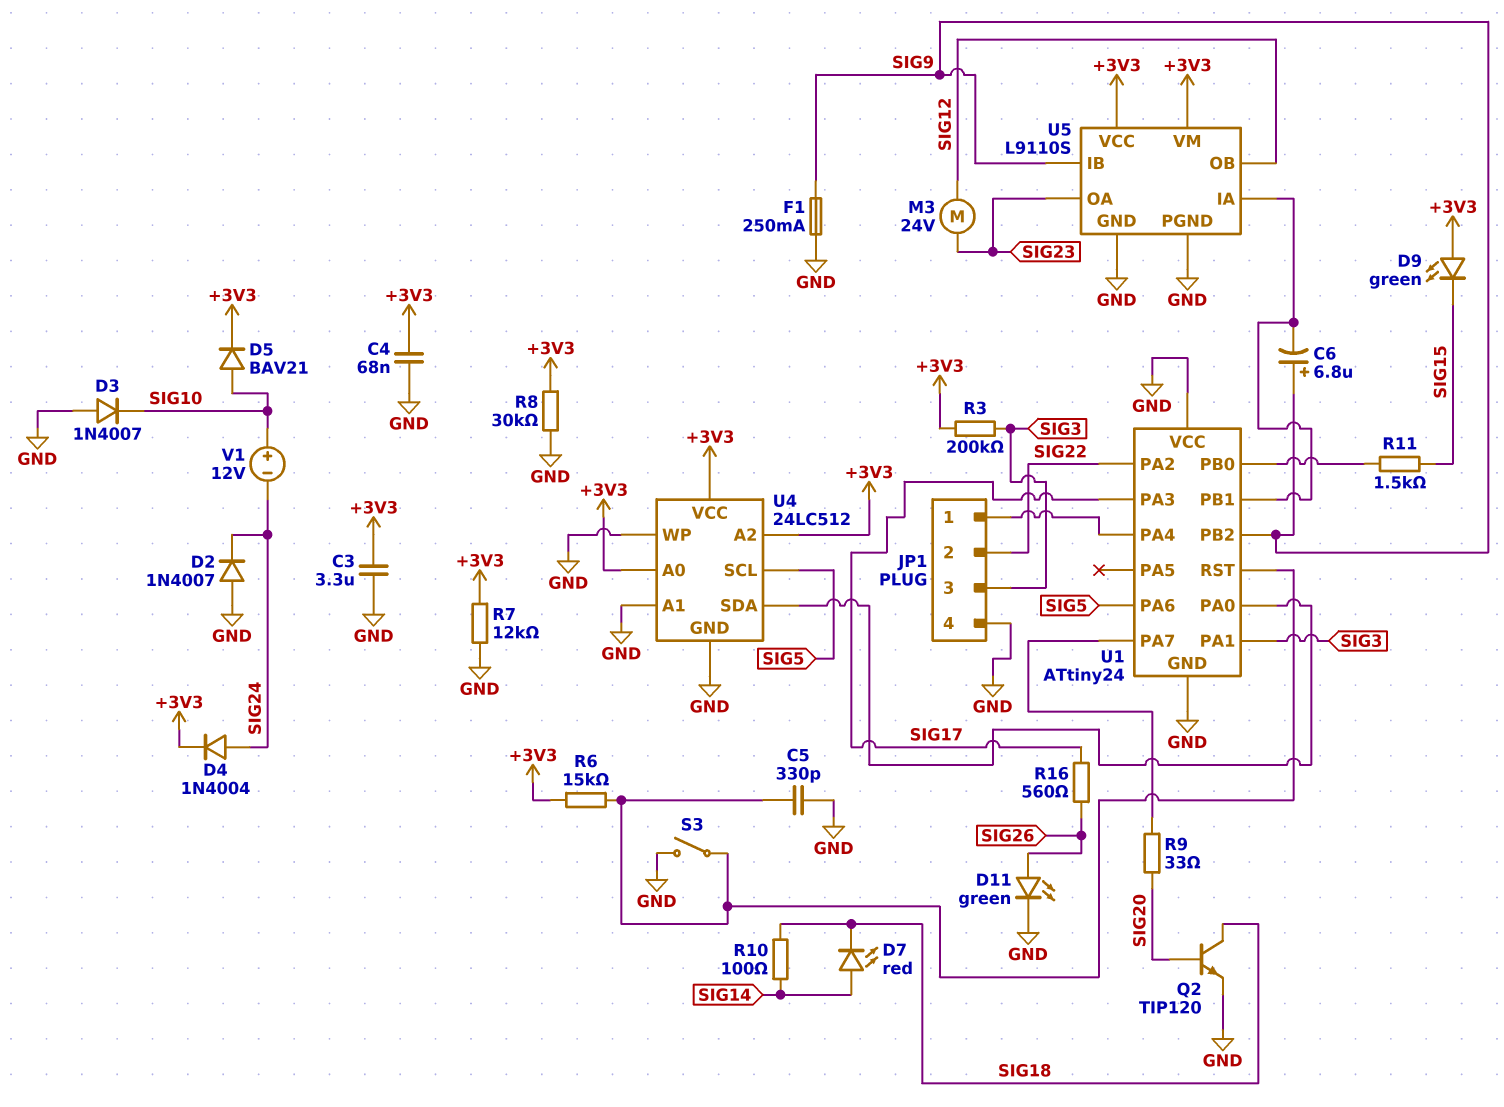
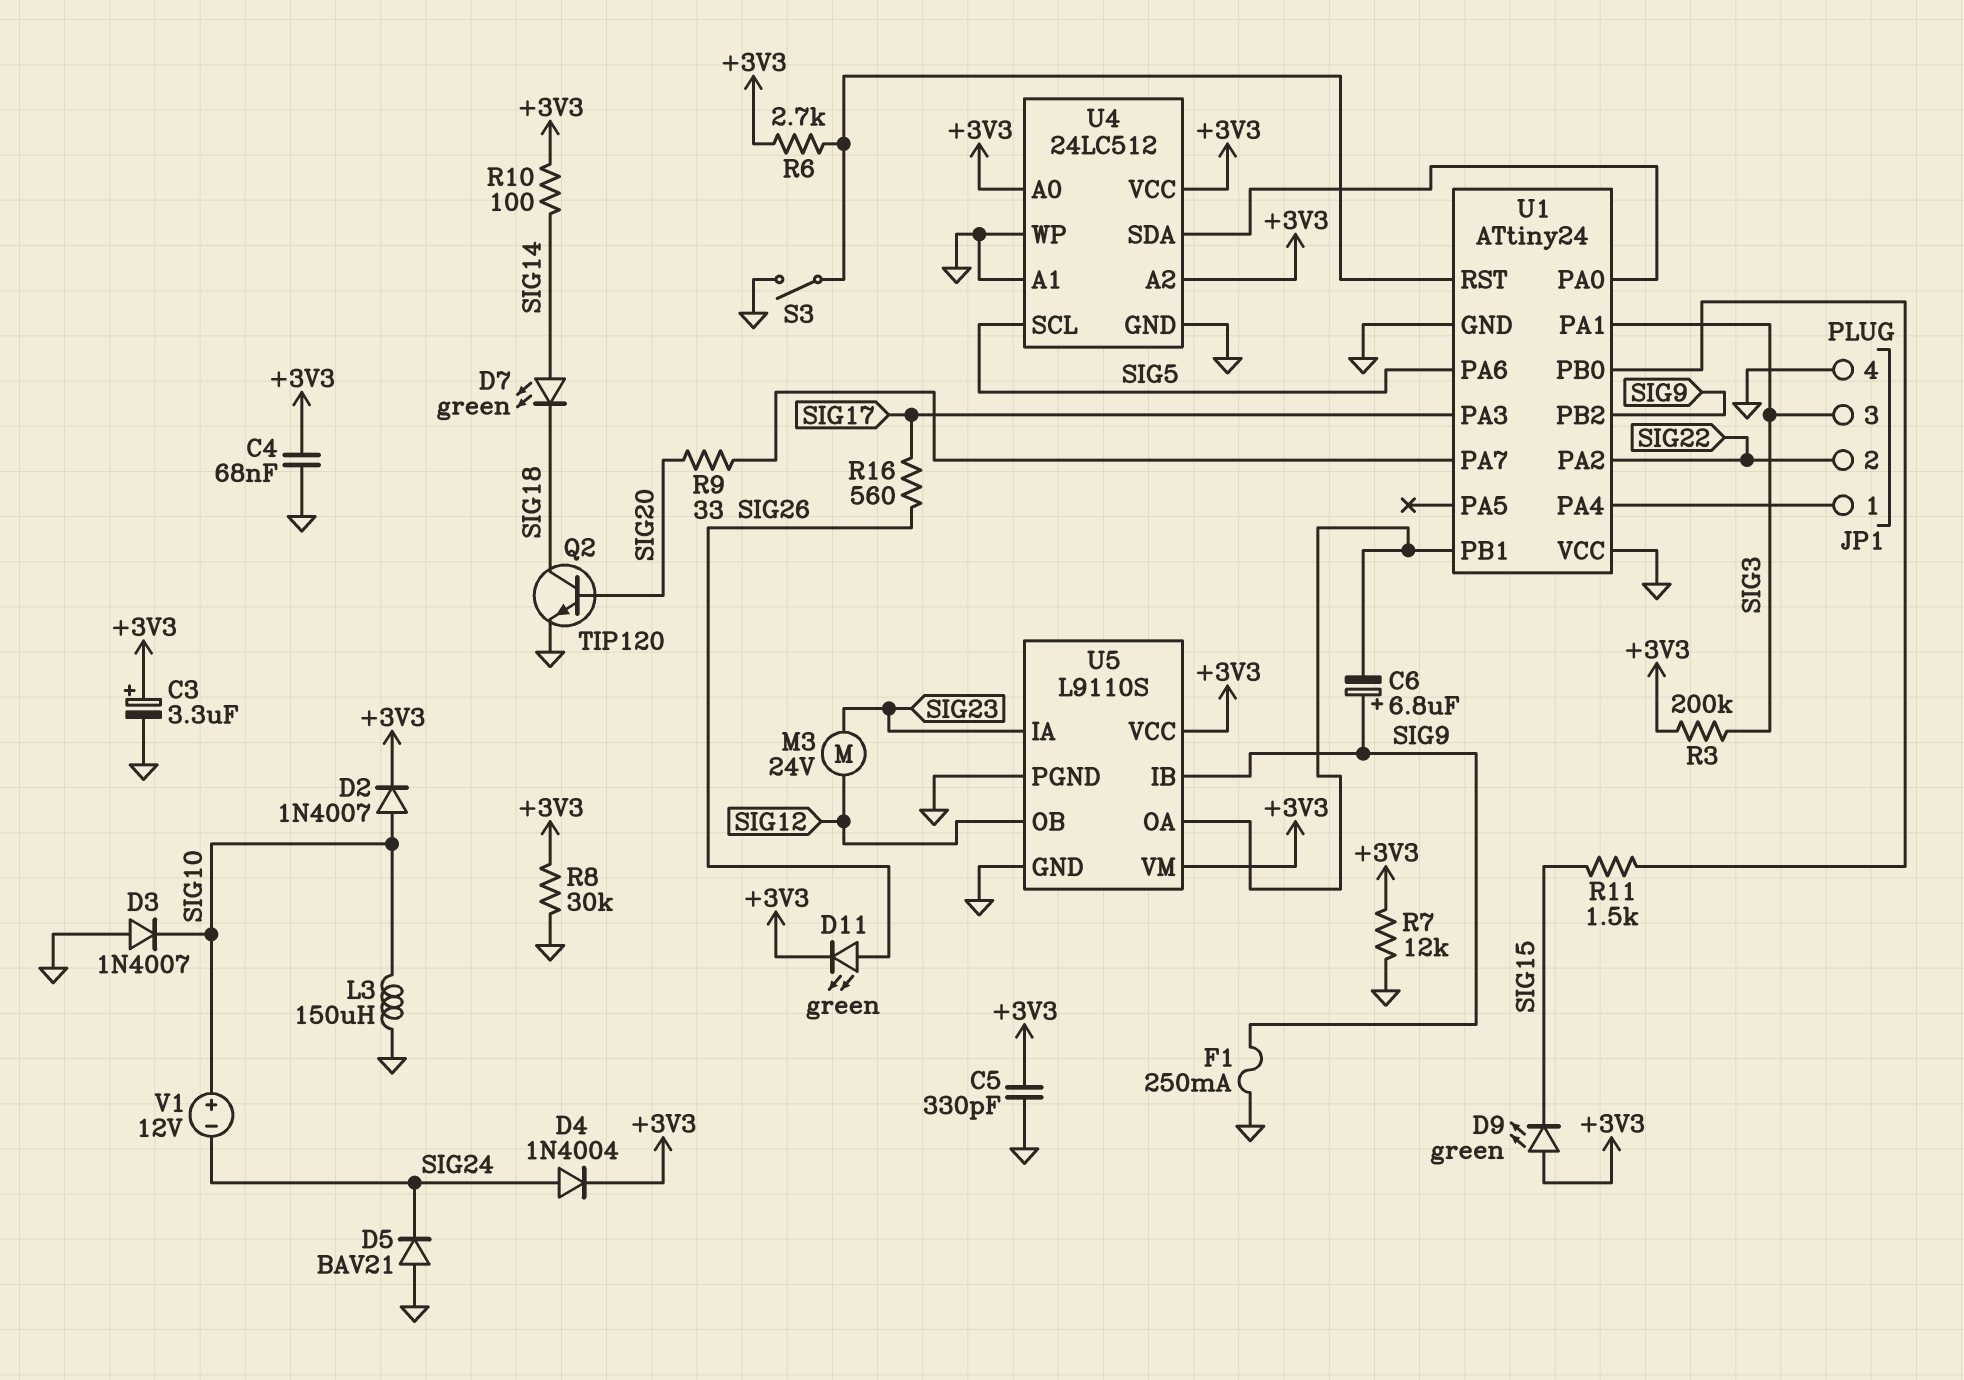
C3: 3.3uF (+3V3, GND) -> 3.3uF (plus +3V3, minus GND)
C5: 330pF (GND, U1/RST) -> 330pF (+3V3, GND)
D2: diode 1N4007 (A GND, K SIG24) -> diode 1N4007 (A SIG10, K +3V3)
D5: diode BAV21 (A SIG10, K +3V3) -> diode BAV21 (A GND, K SIG24)
D7: LED red (A SIG14, K SIG18) -> LED green (A SIG14, K SIG18)
D11: LED green (A SIG26, K GND) -> LED green (A SIG26, K +3V3)
L3: none -> 150uH (GND, SIG10)
R6: 15k (+3V3, U1/RST) -> 2.7k (+3V3, U1/RST)
R10: 100 (SIG14, SIG18) -> 100 (+3V3, SIG14)
U5 pin IA: U1/PB1 -> SIG23
U5 pin OA: SIG23 -> U1/PB1

